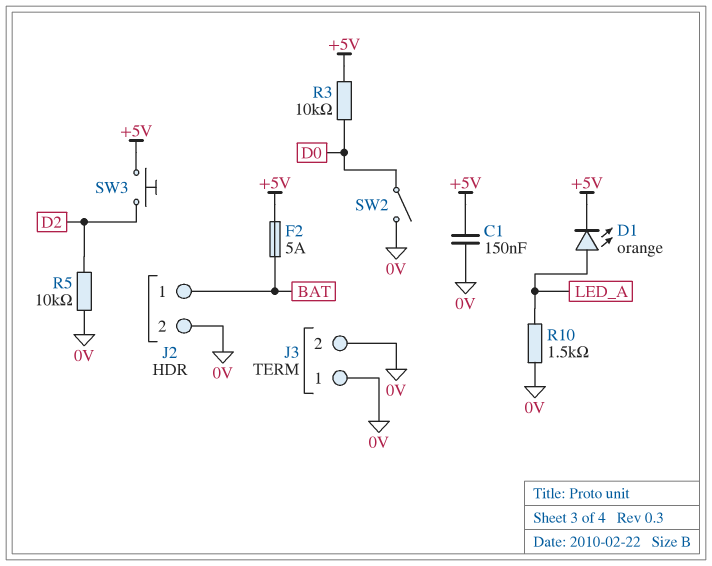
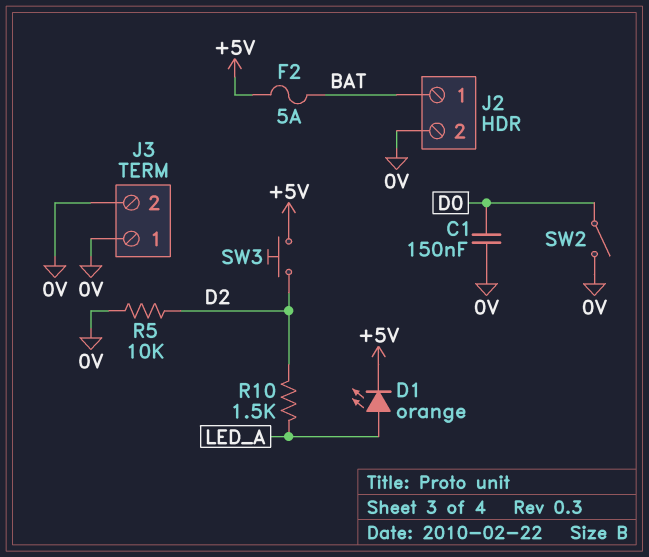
C1: 150nF (+5V, 0V) -> 150nF (0V, D0)
R3: 10k (+5V, D0) -> none
R10: 1.5k (0V, LED_A) -> 1.5k (D2, LED_A)

